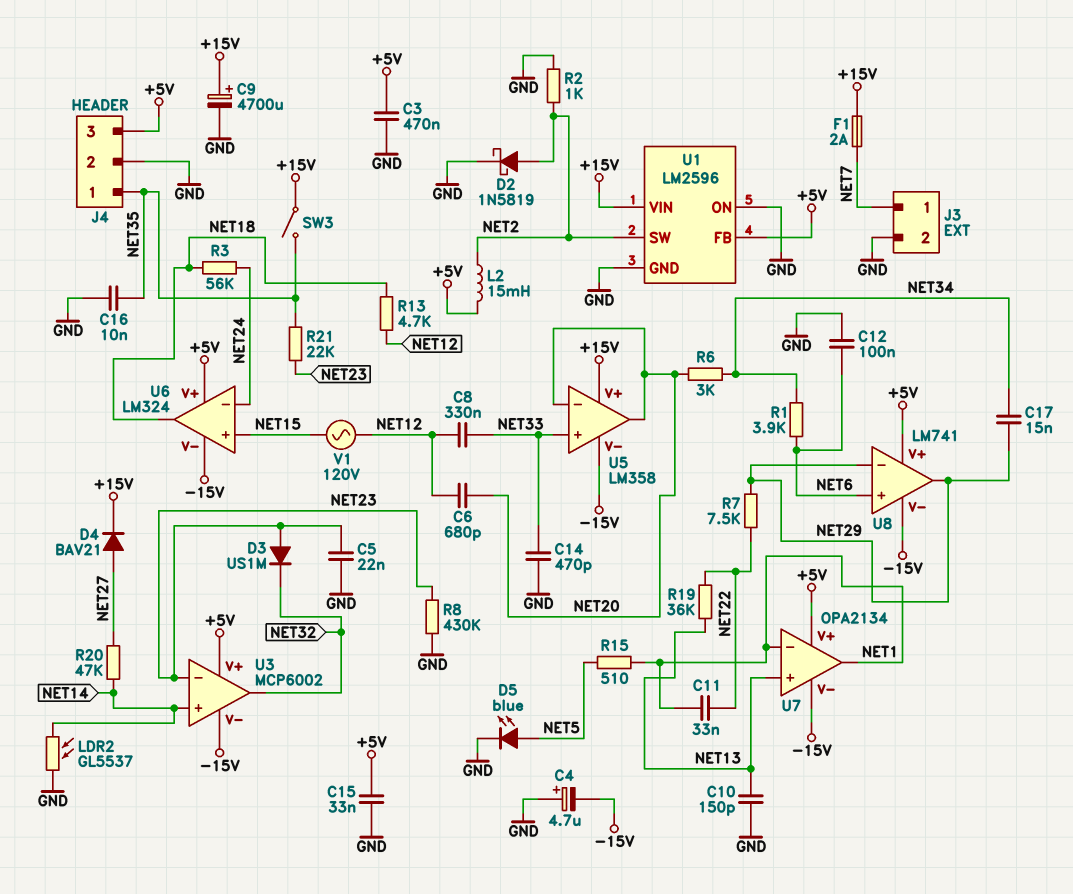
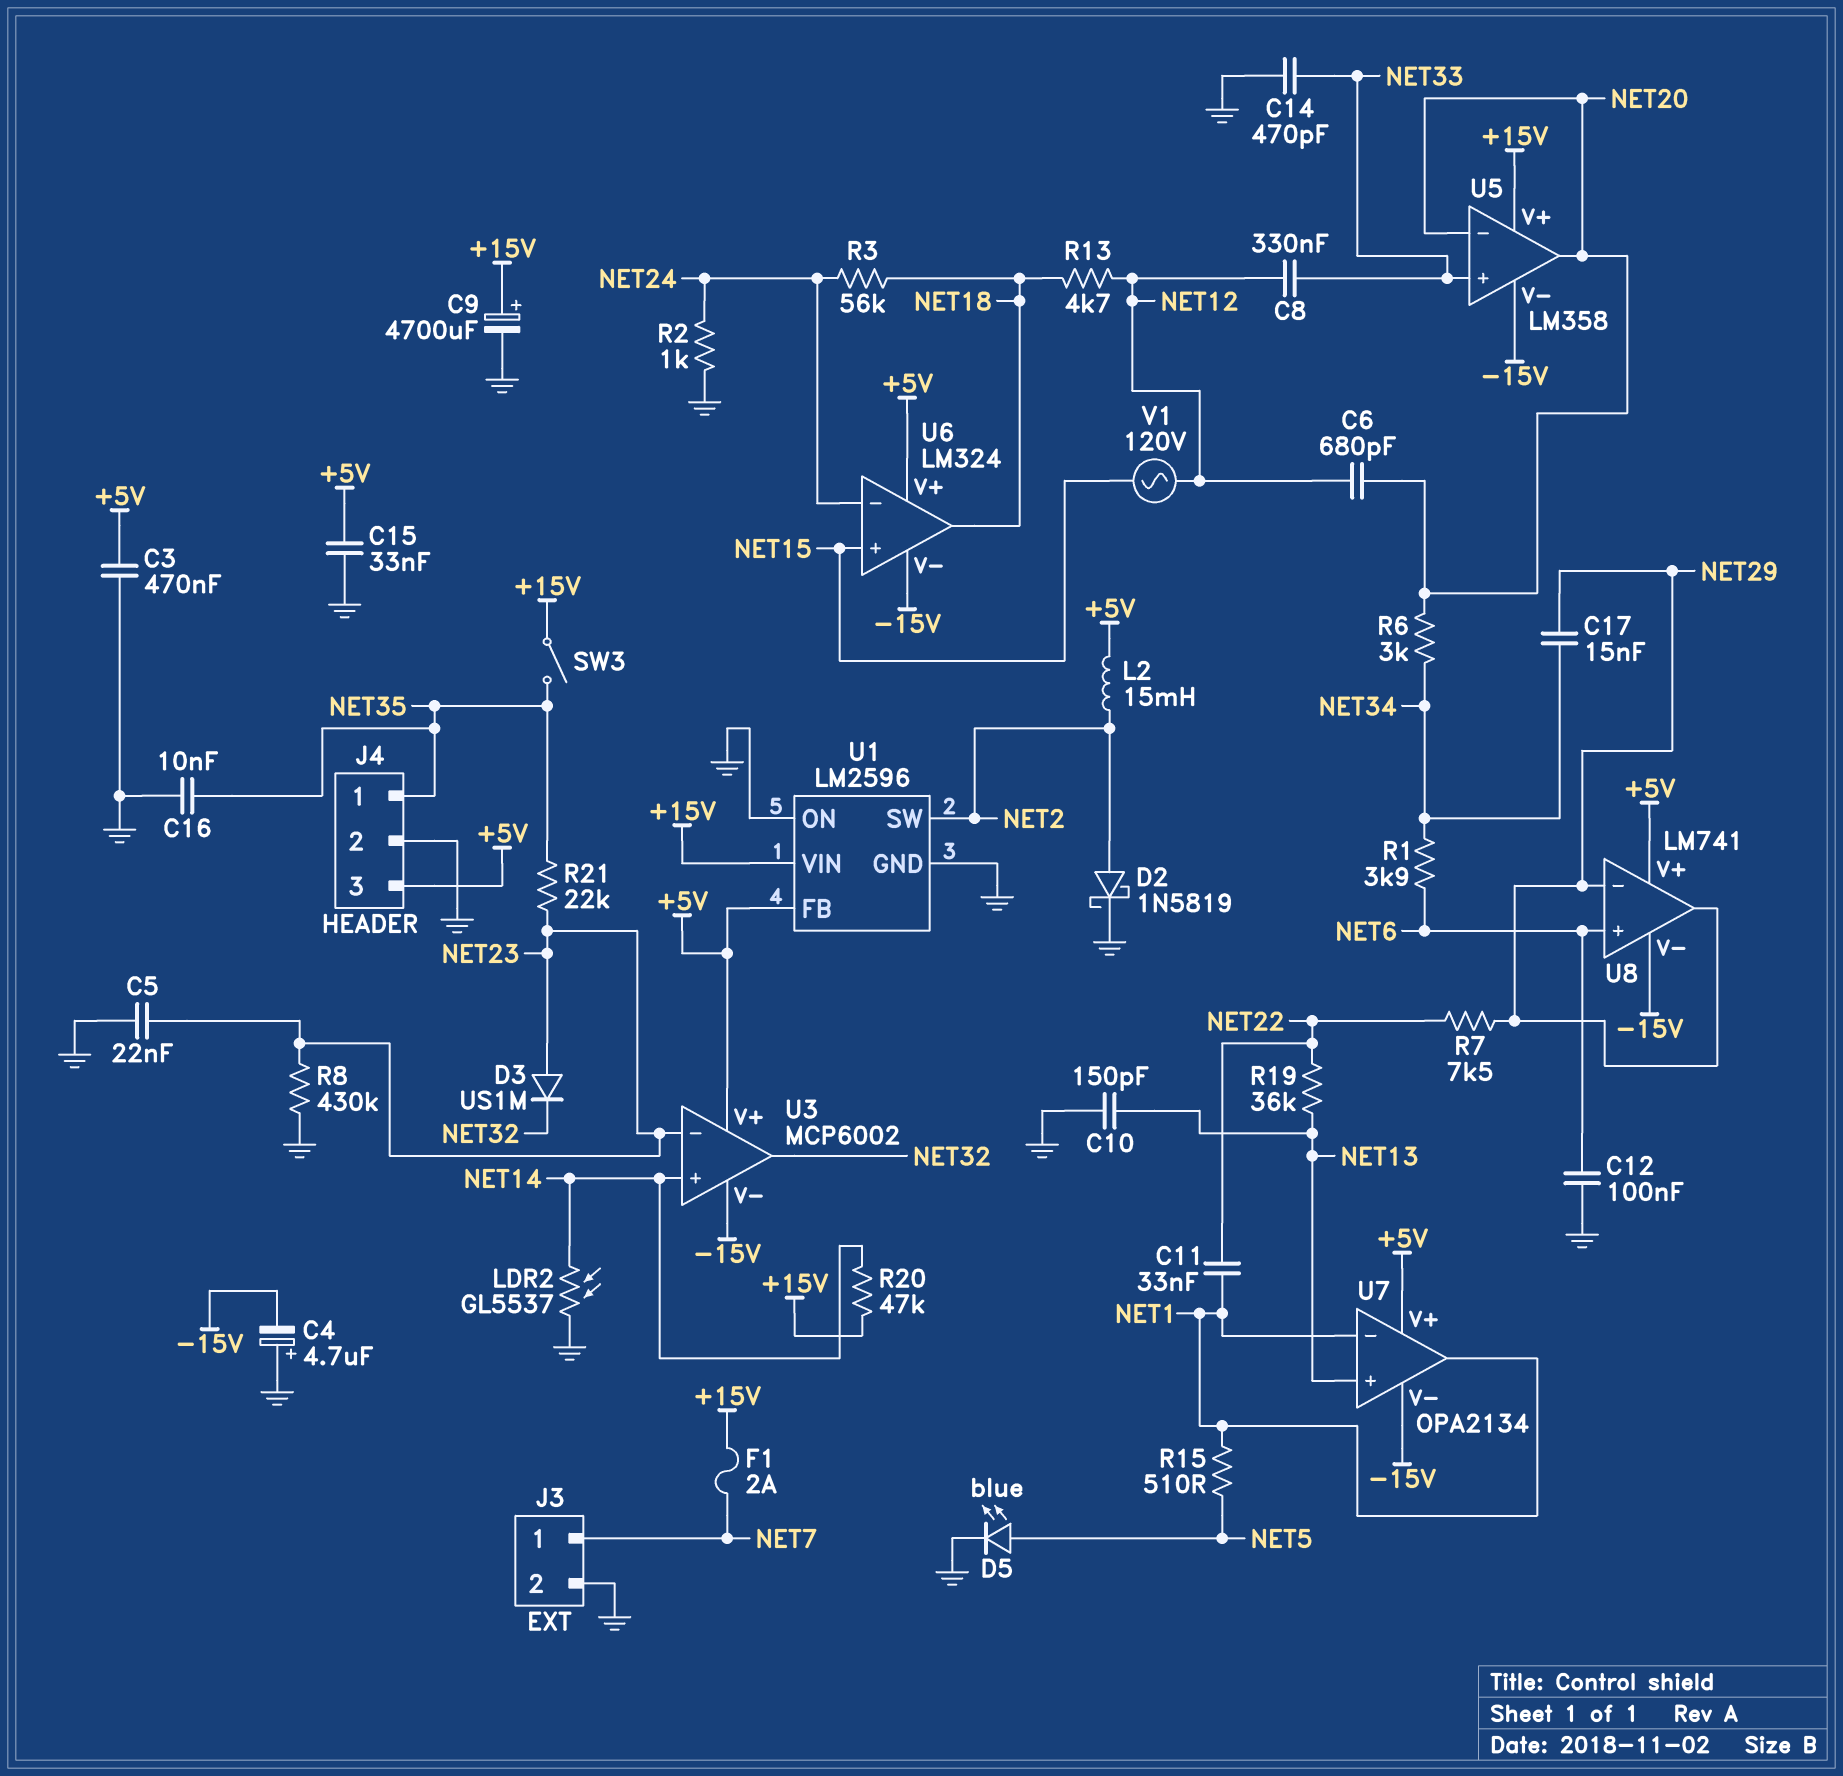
D4: diode BAV21 (A NET27, K +15V) -> none
R2: 1k (GND, NET2) -> 1k (GND, NET24)
R20: 47k (NET14, NET27) -> 47k (+15V, NET14)

